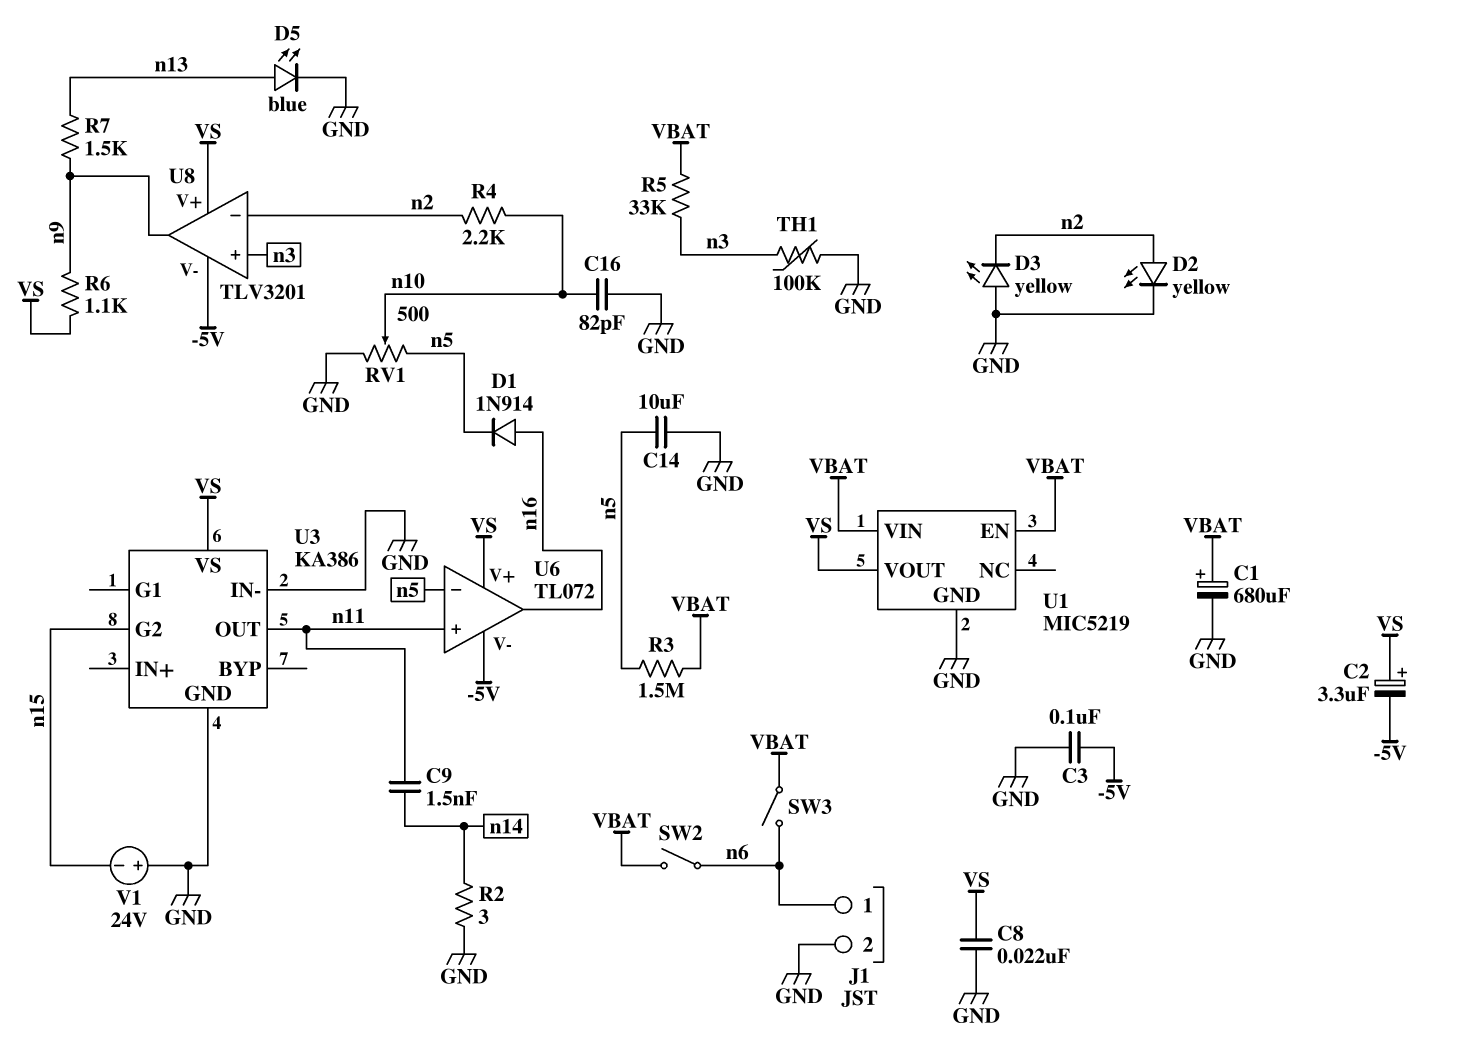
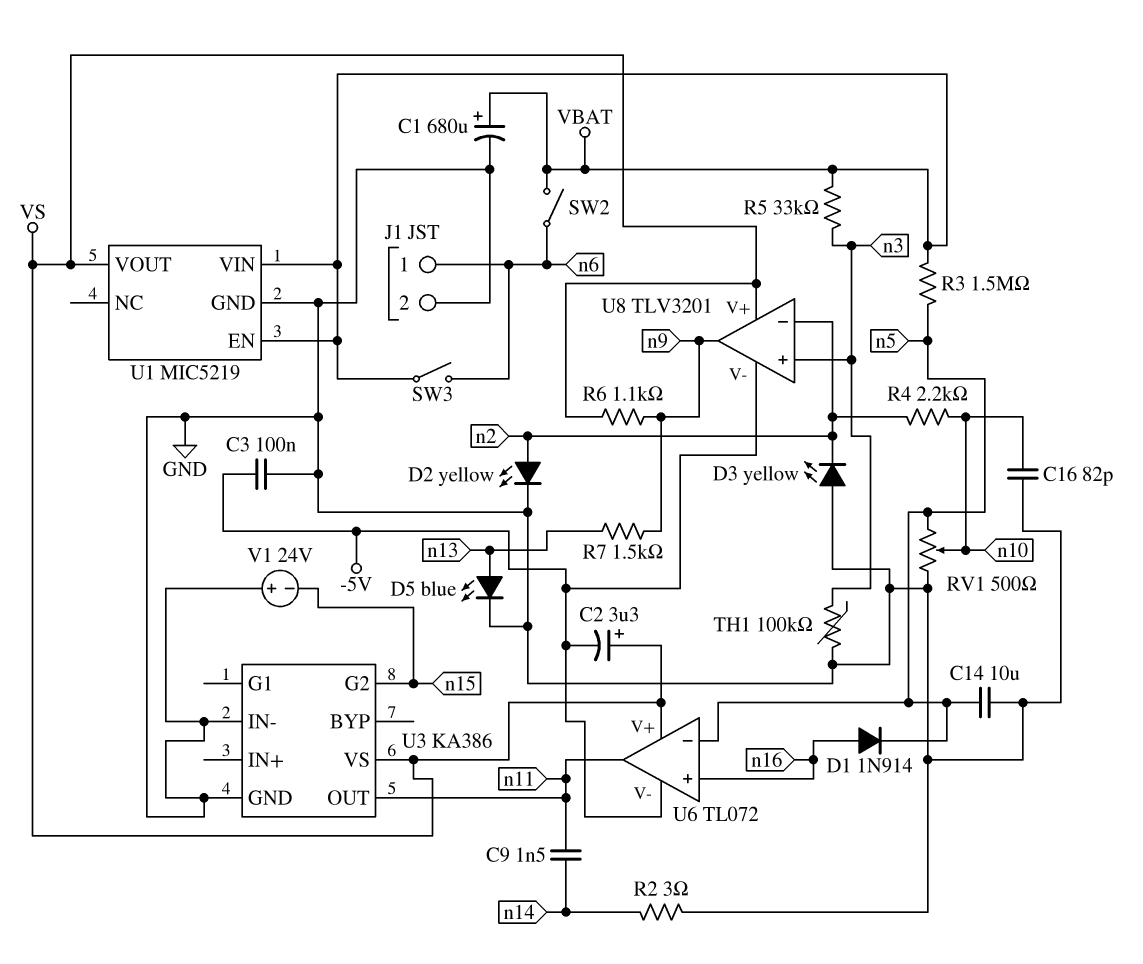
C8: 22nF (GND, VS) -> none
U6 pin in+: n11 -> n16
U6 pin out: n16 -> n11

